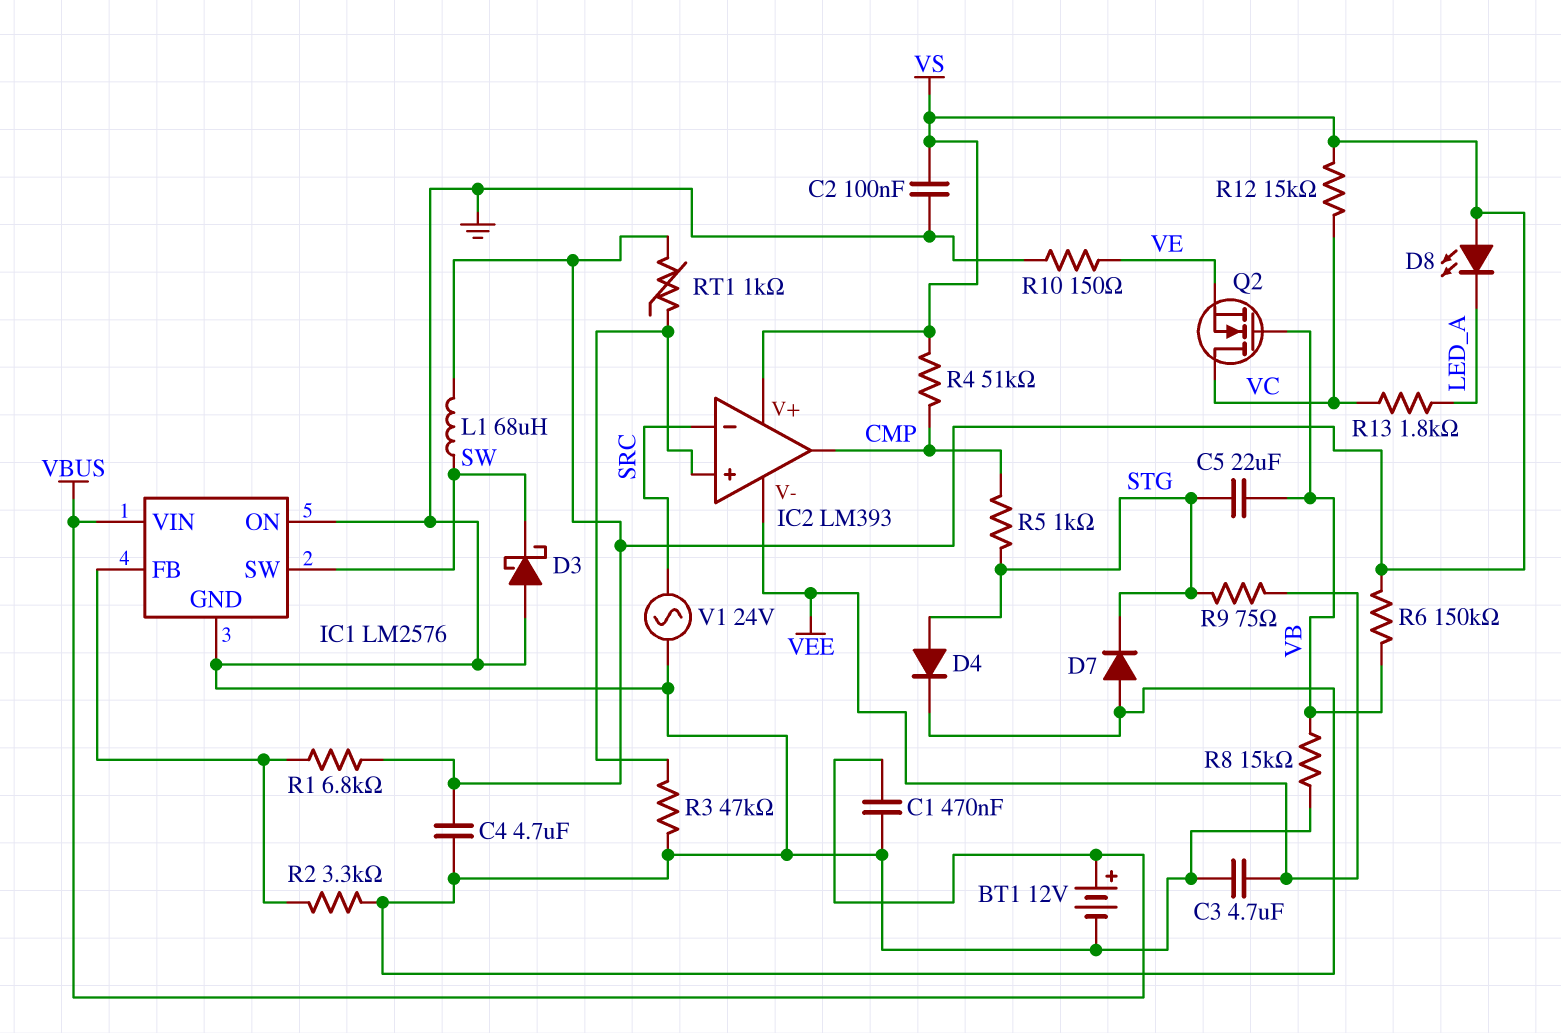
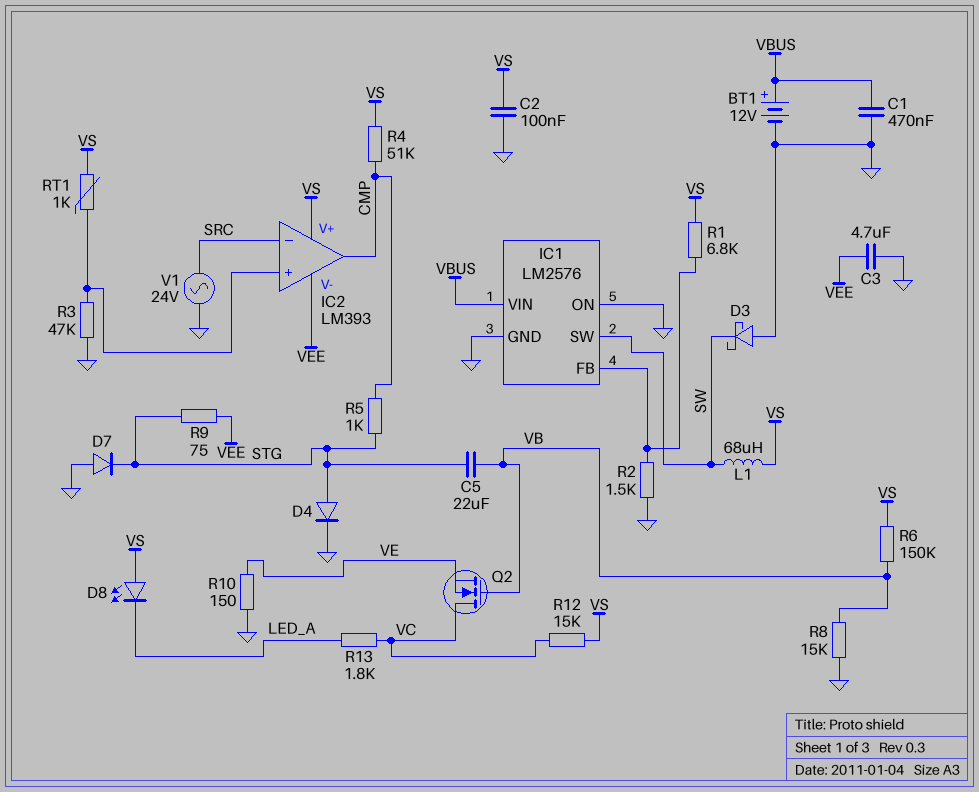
C4: 4.7uF (GND, VS) -> none
R2: 3.3k (GND, IC1/FB) -> 1.5k (GND, IC1/FB)

